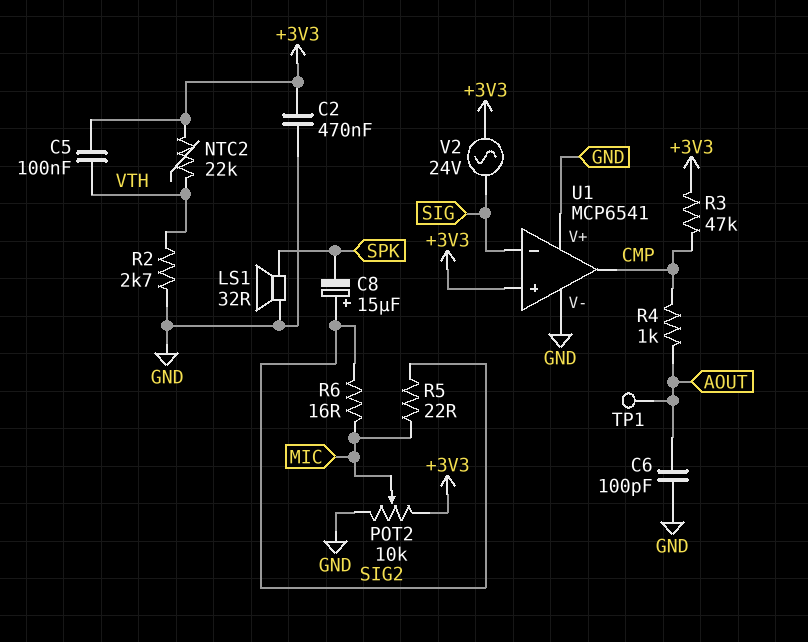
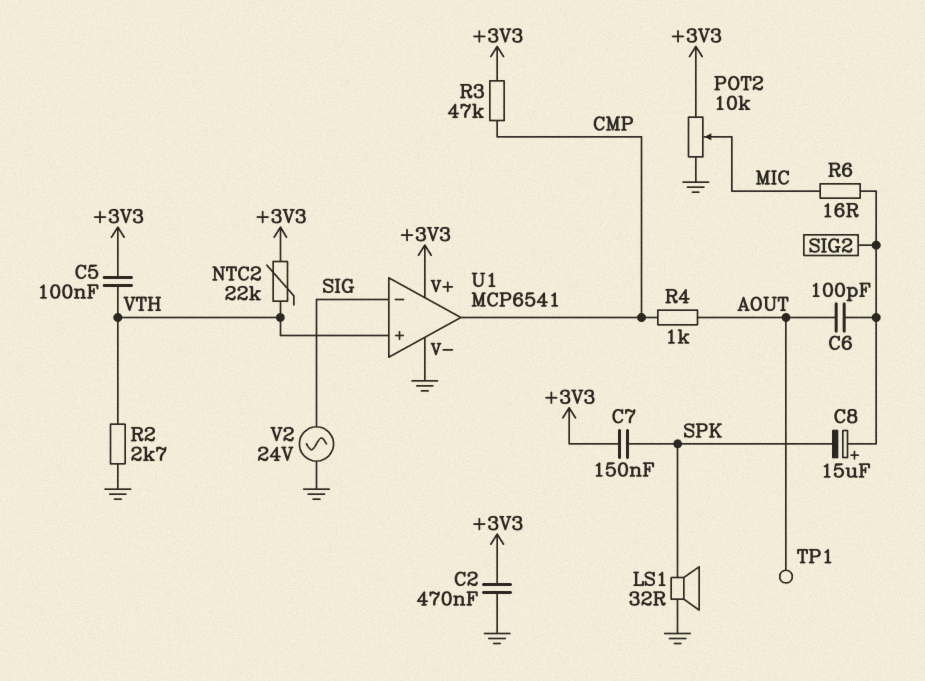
C6: 100pF (AOUT, GND) -> 100pF (AOUT, SIG2)
C7: none -> 150nF (+3V3, SPK)
R5: 22 (MIC, SIG2) -> none
U1 pin V+: GND -> +3V3
U1 pin in+: +3V3 -> VTH
V2: AC 24V (+3V3, SIG) -> AC 24V (GND, SIG)

